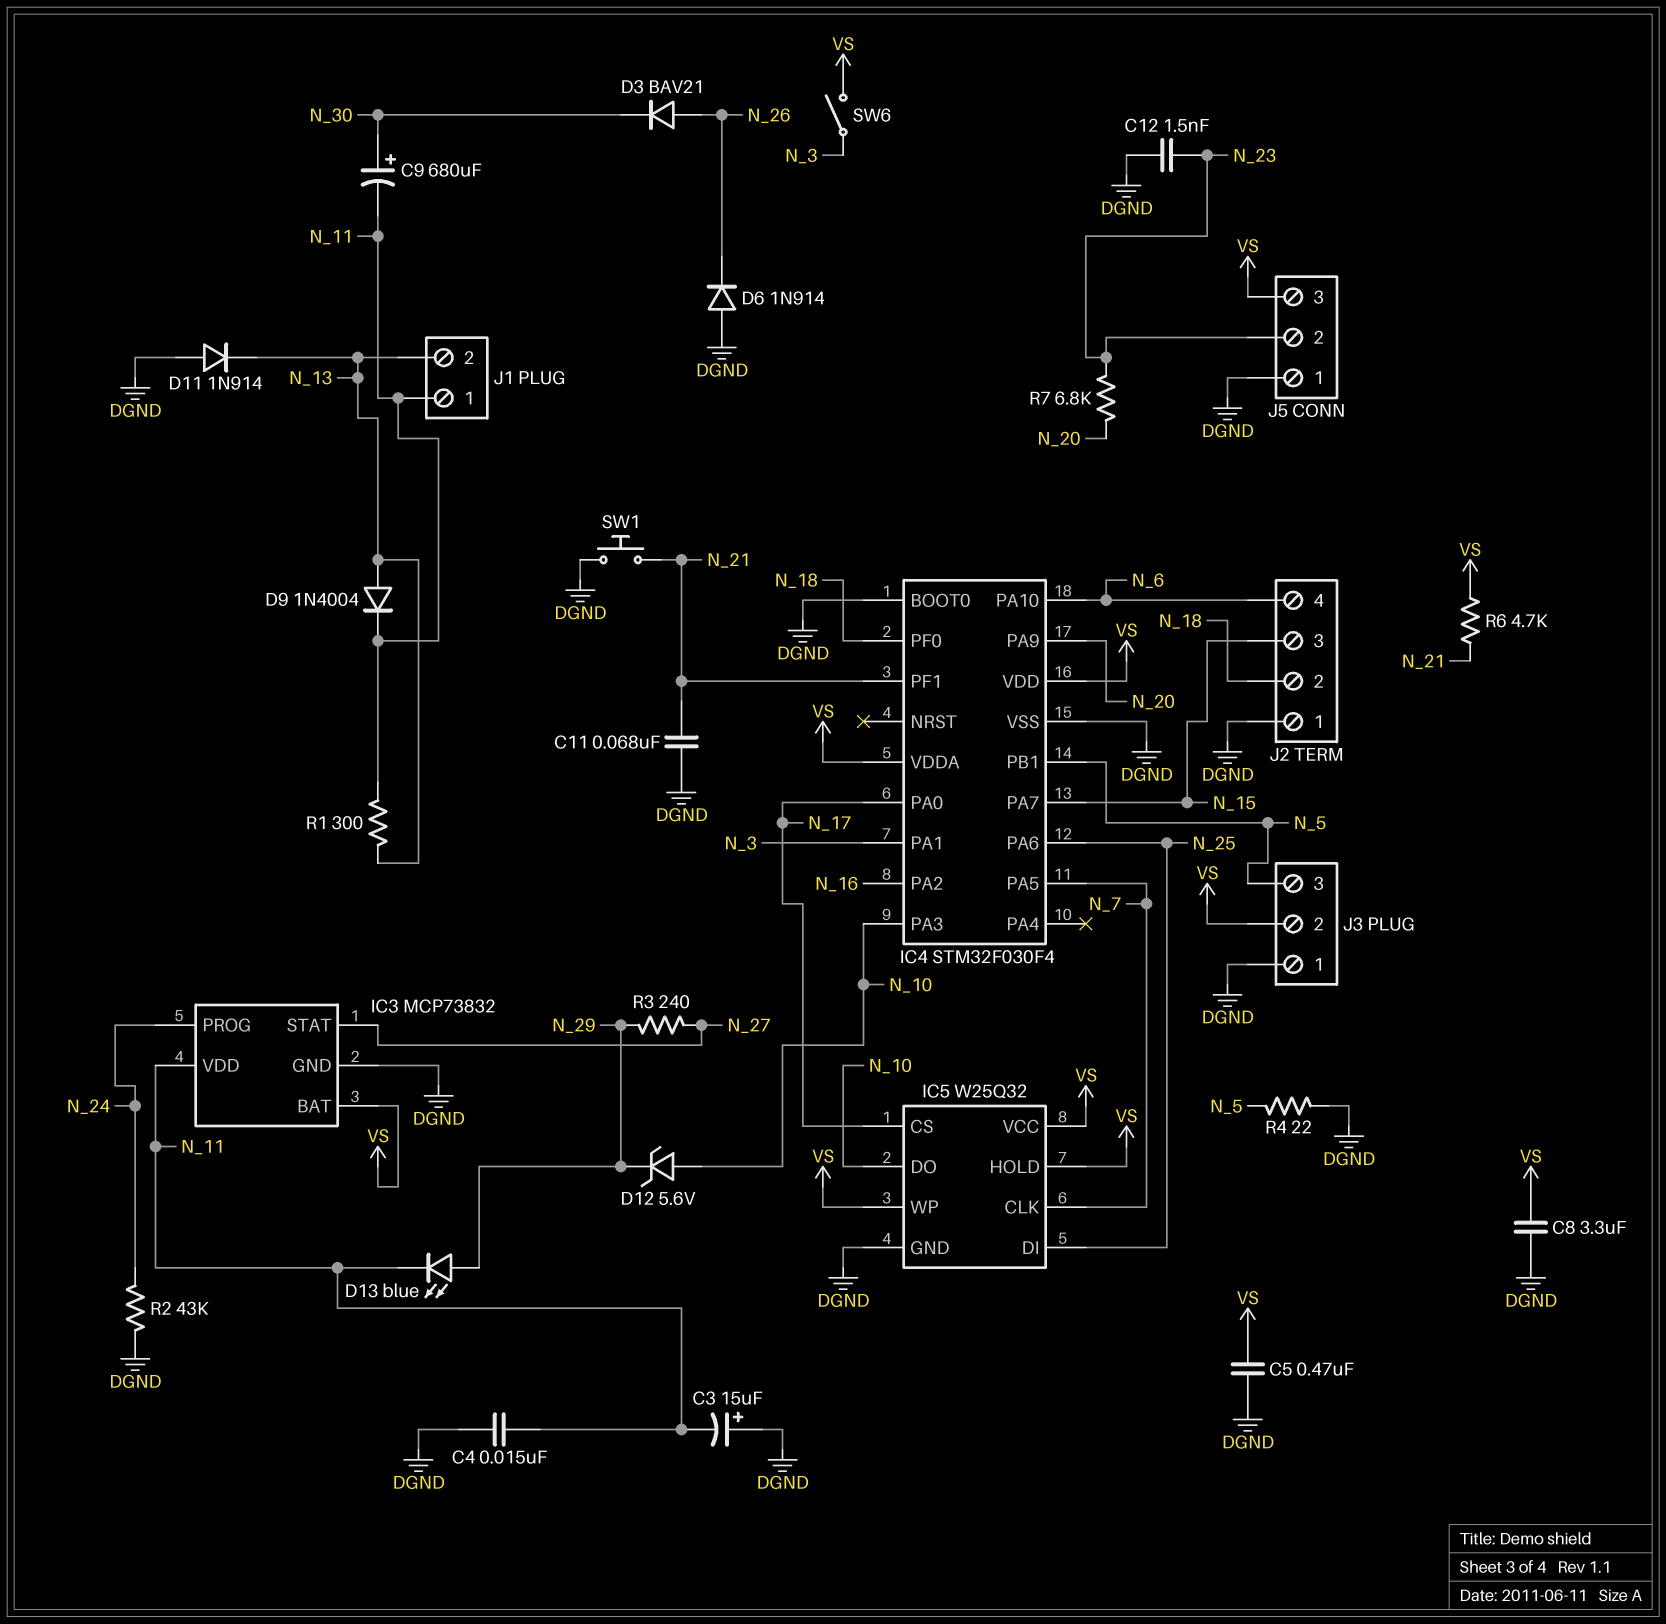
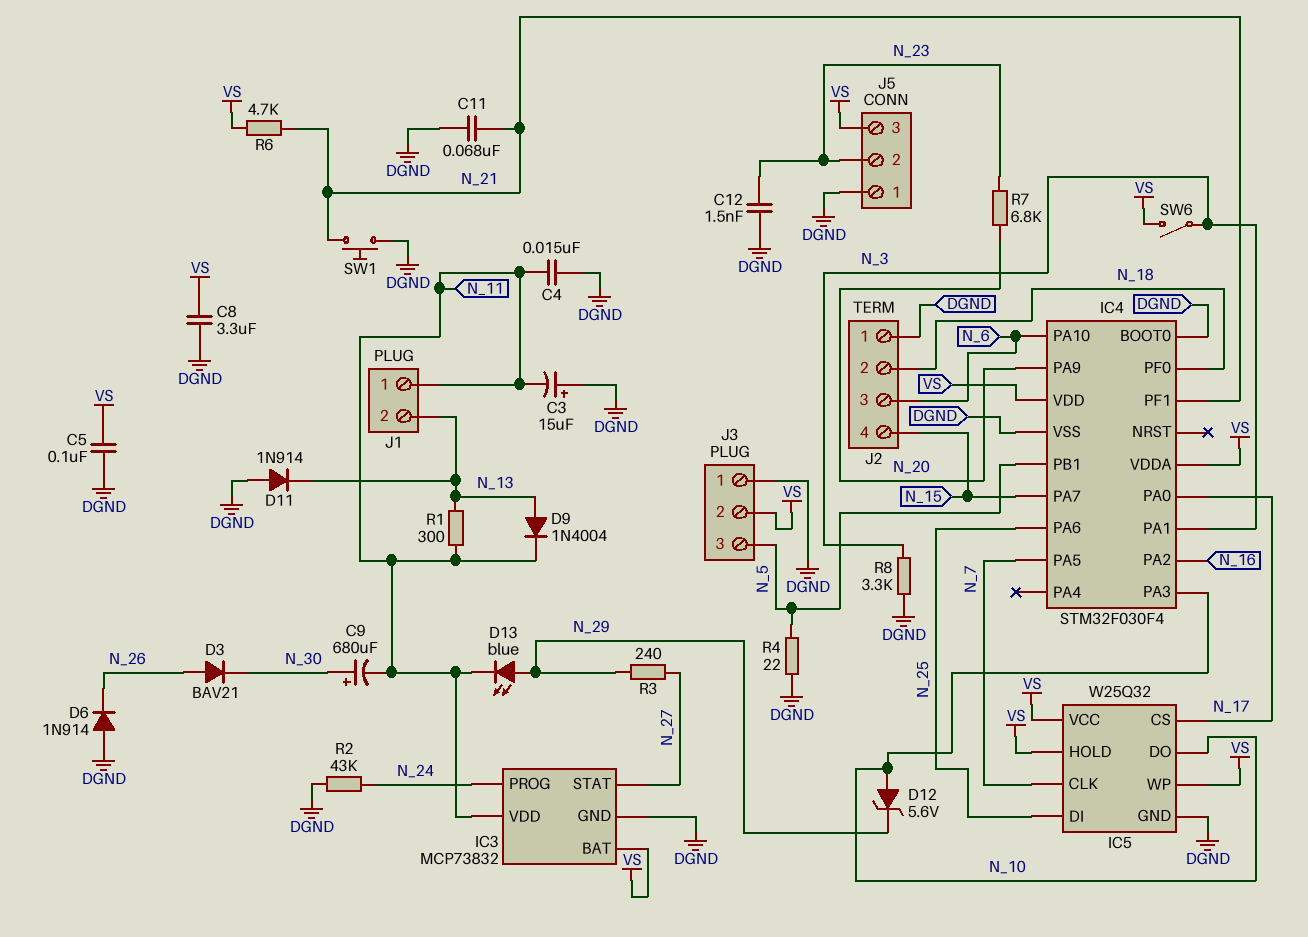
C5: 470nF (DGND, VS) -> 100nF (DGND, VS)
J2 pin 3: N_15 -> N_6
J2 pin 4: N_6 -> N_15
R8: none -> 3.3k (DGND, N_3)

